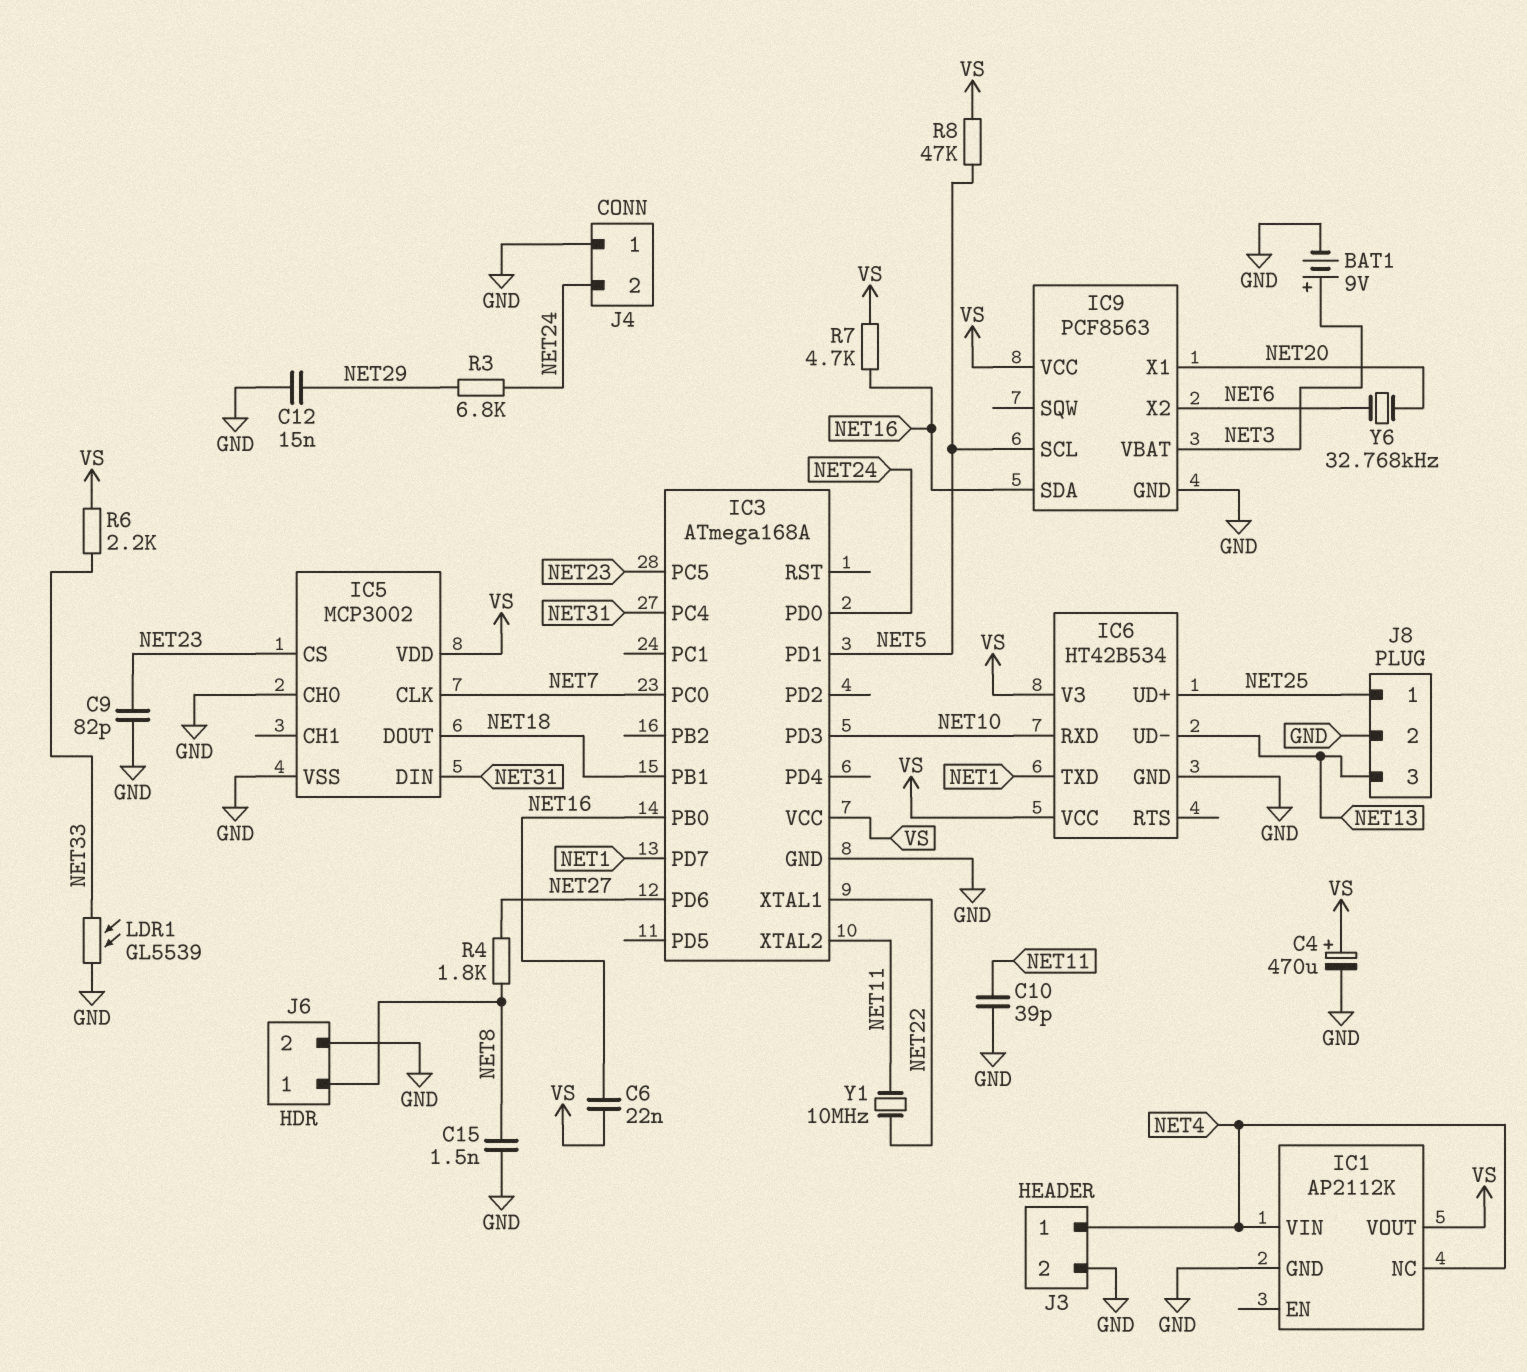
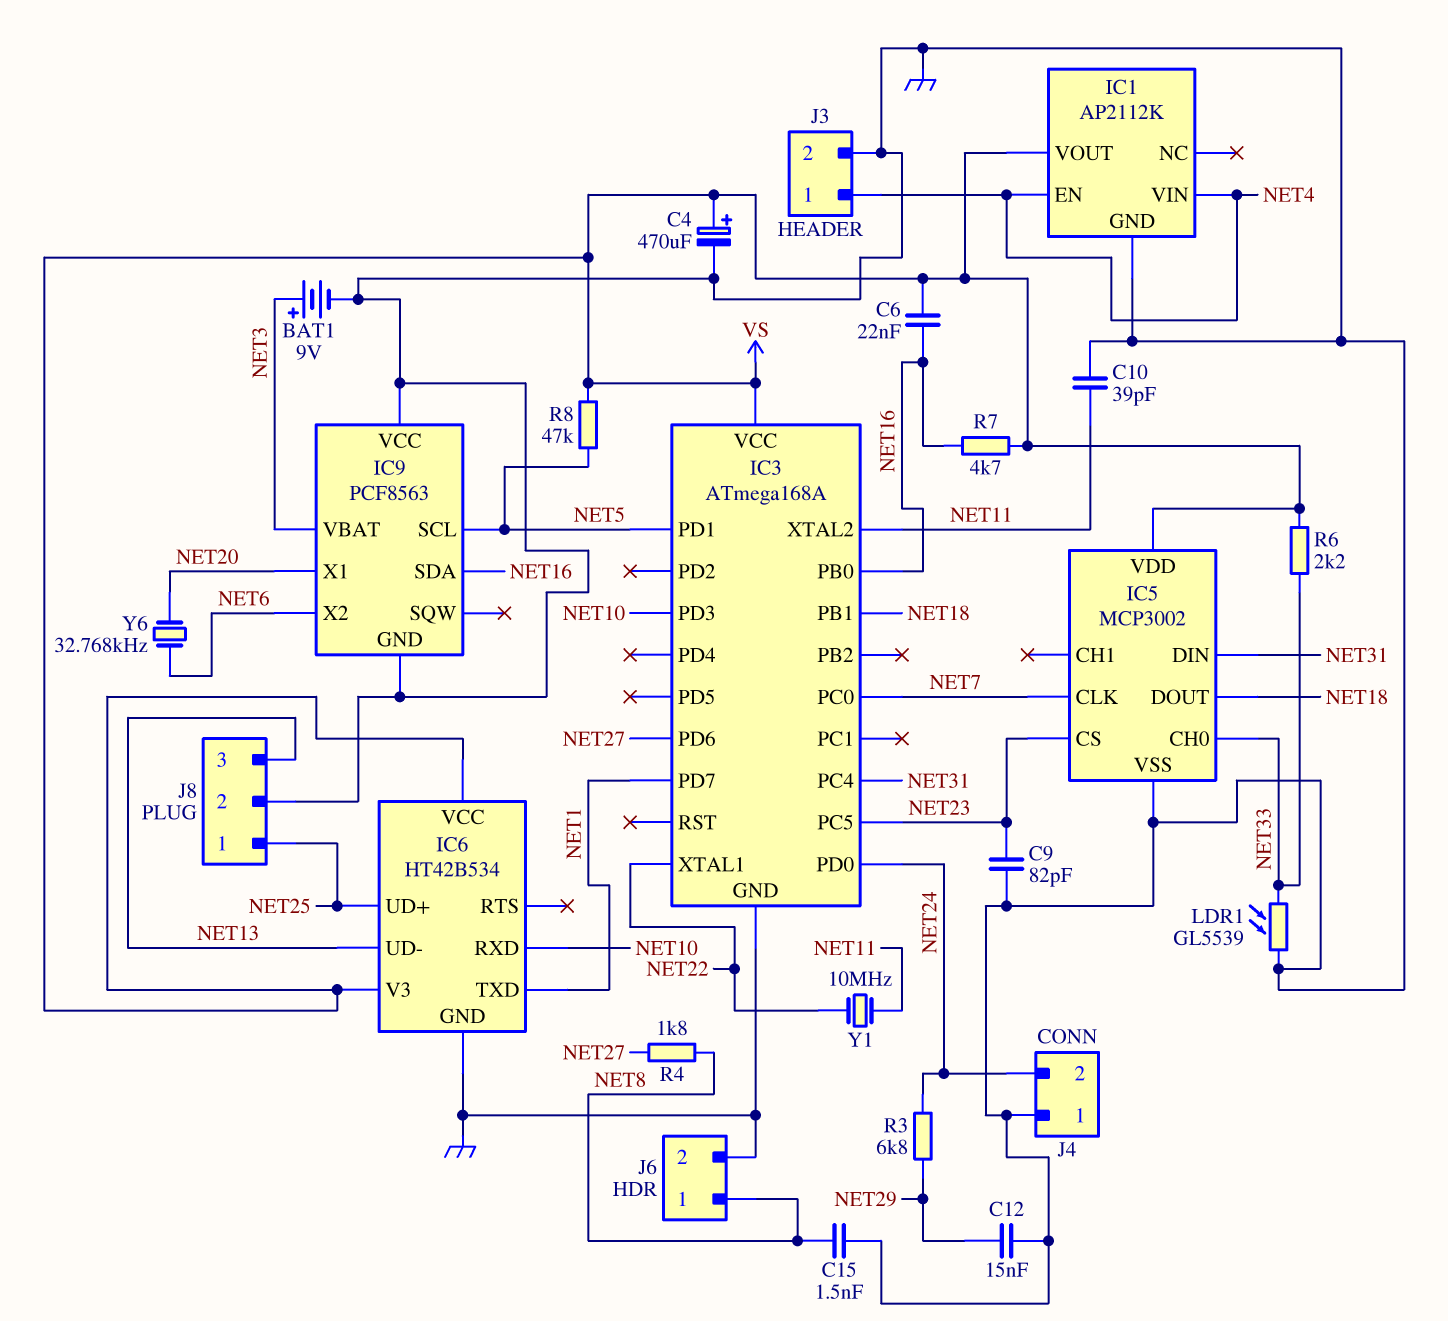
IC1 pin EN: none -> NET4
IC1 pin NC: NET4 -> none
IC5 pin CH0: GND -> NET33
IC9 pin VCC: VS -> GND

